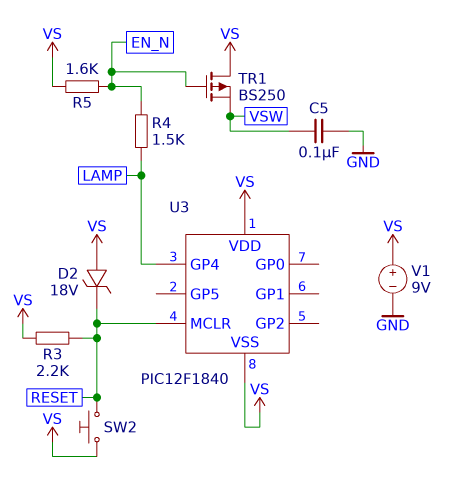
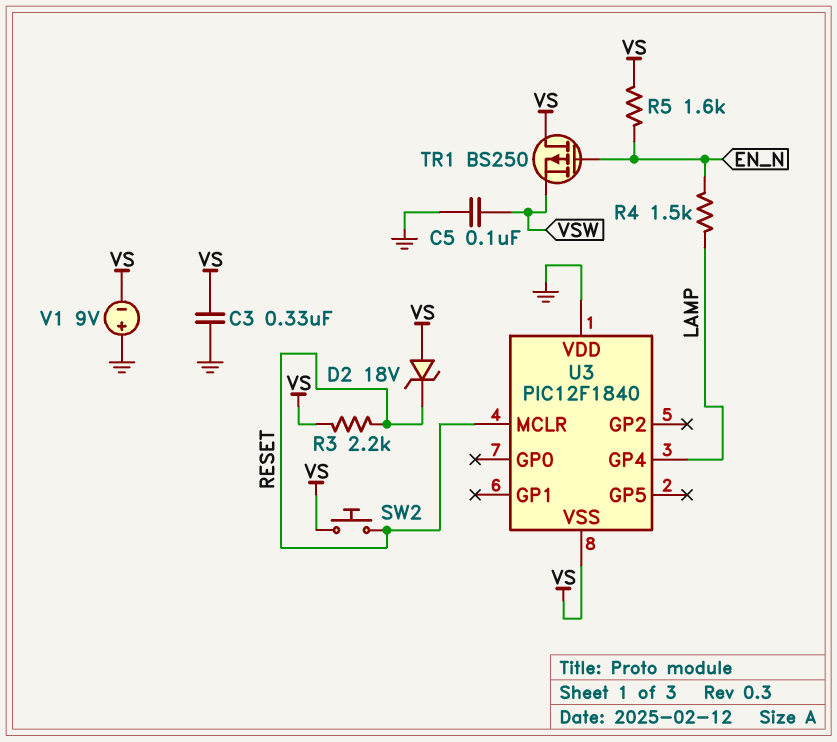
C3: none -> 330nF (GND, VS)
U3 pin VDD: VS -> GND
V1: 9V (plus VS, minus GND) -> 9V (plus GND, minus VS)

